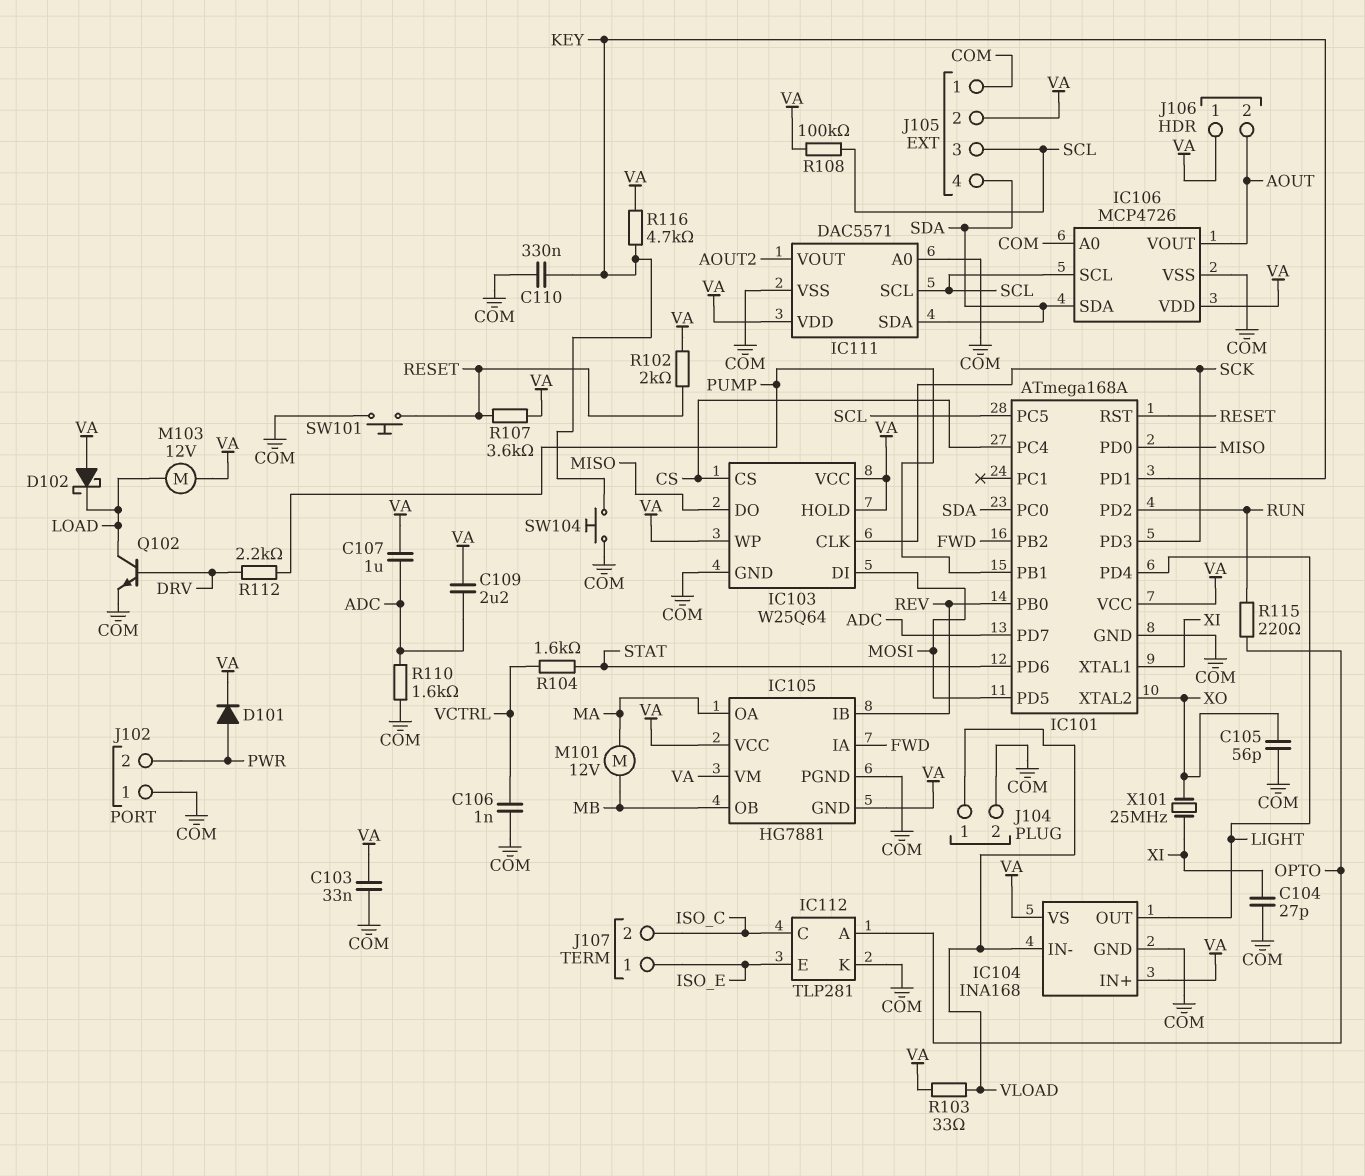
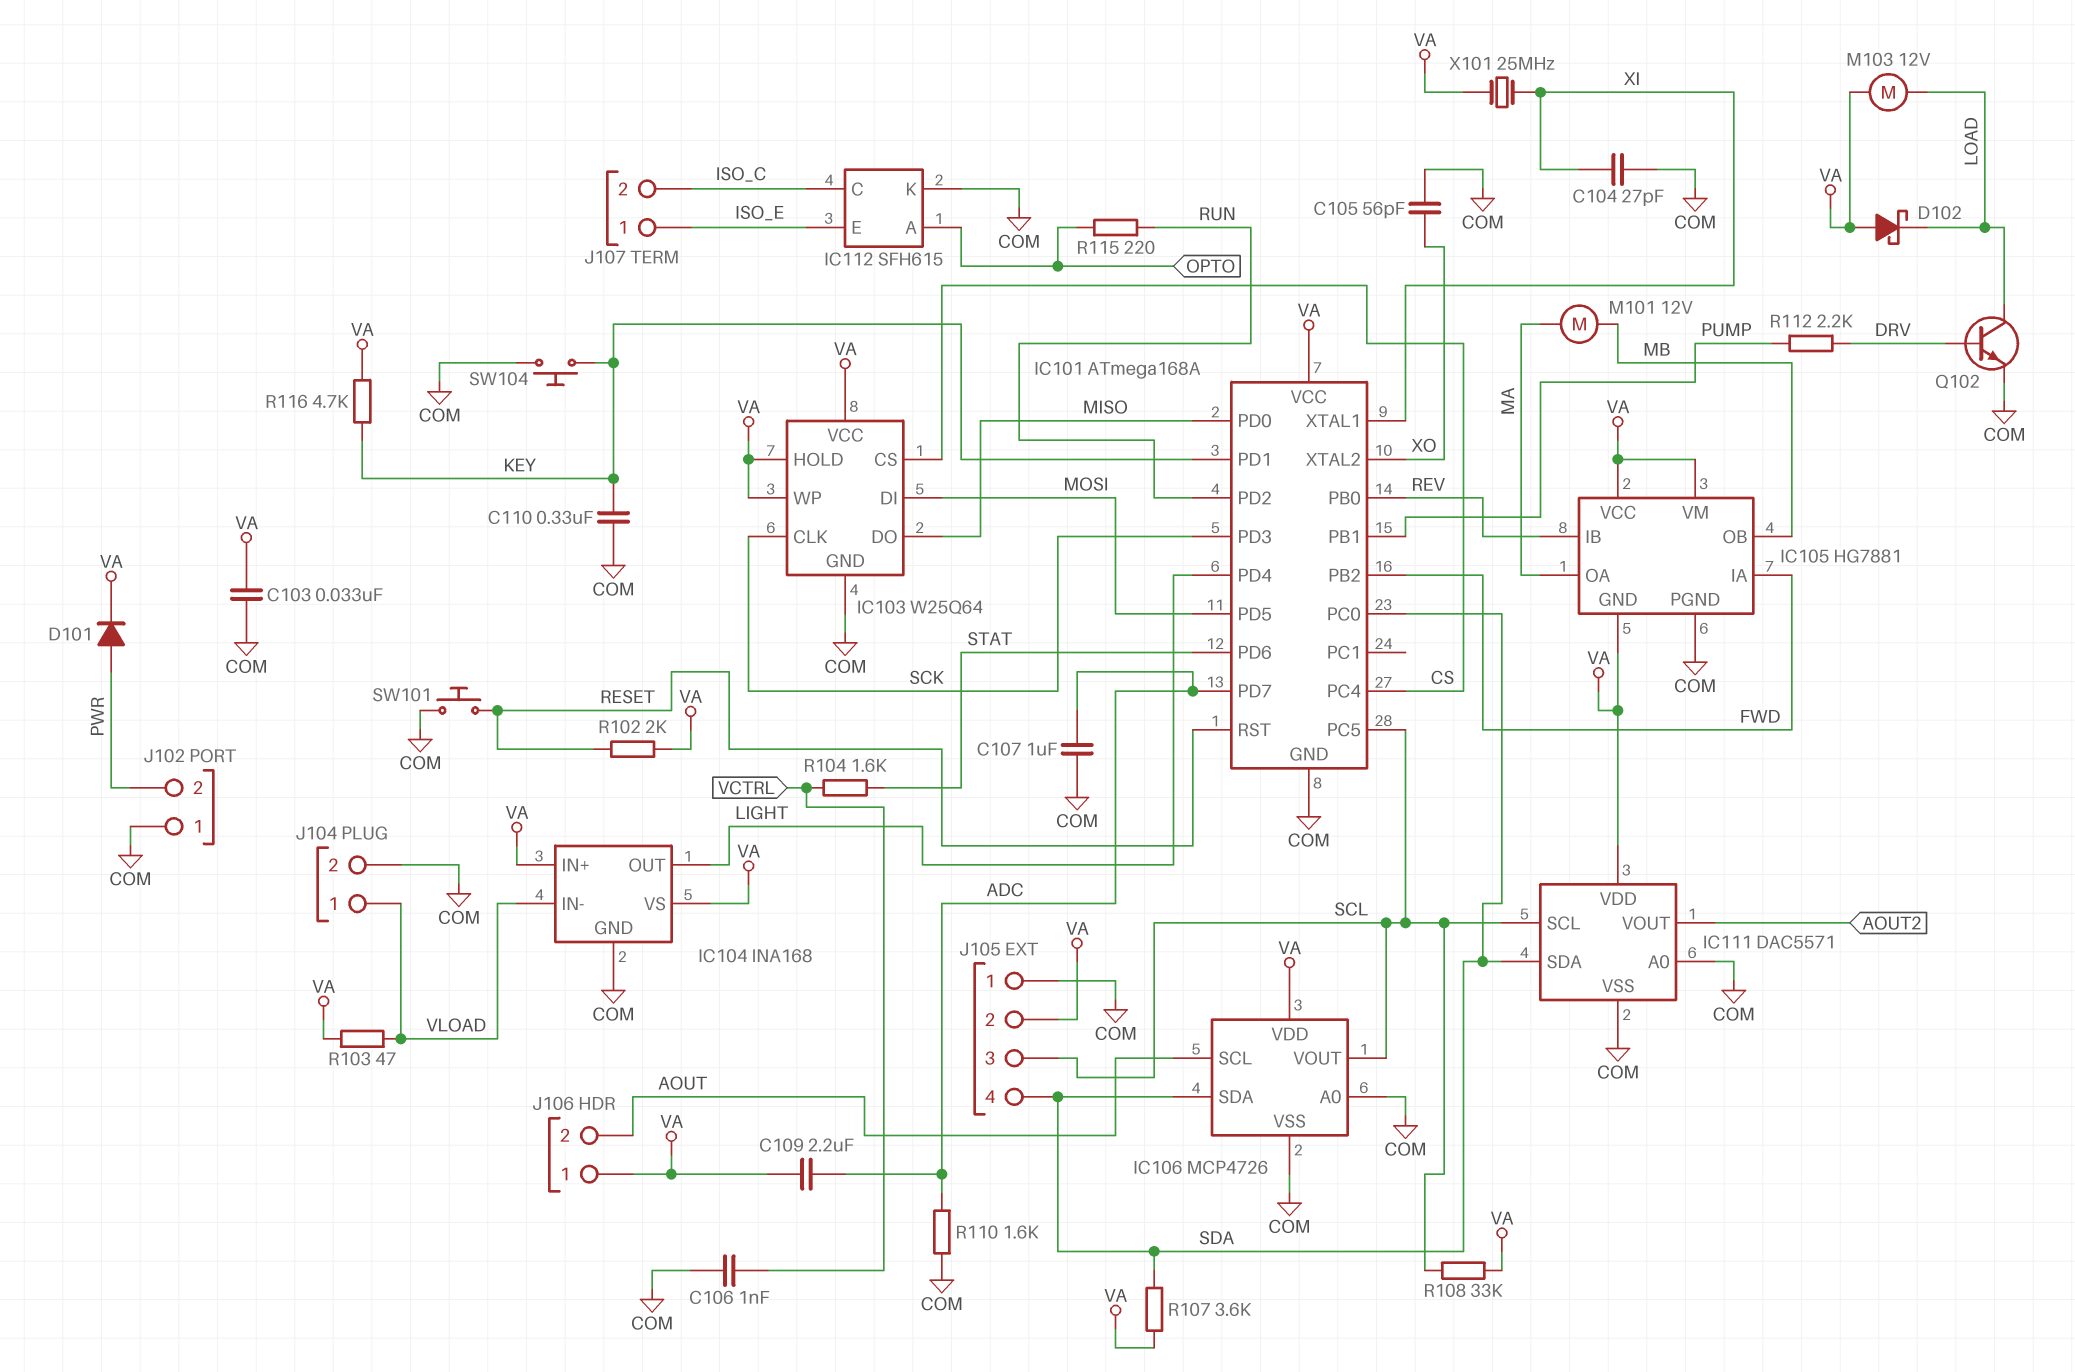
C107: 1uF (ADC, VA) -> 1uF (ADC, COM)
IC106 pin SCL: SCL -> AOUT
IC106 pin VOUT: AOUT -> SCL
IC112: TLP281 -> SFH615
R103: 33 (VA, VLOAD) -> 47 (VA, VLOAD)
R107: 3.6k (RESET, VA) -> 3.6k (SDA, VA)
R108: 100k (SCL, VA) -> 33k (SCL, VA)
X101: 25MHz (XI, XO) -> 25MHz (VA, XI)

